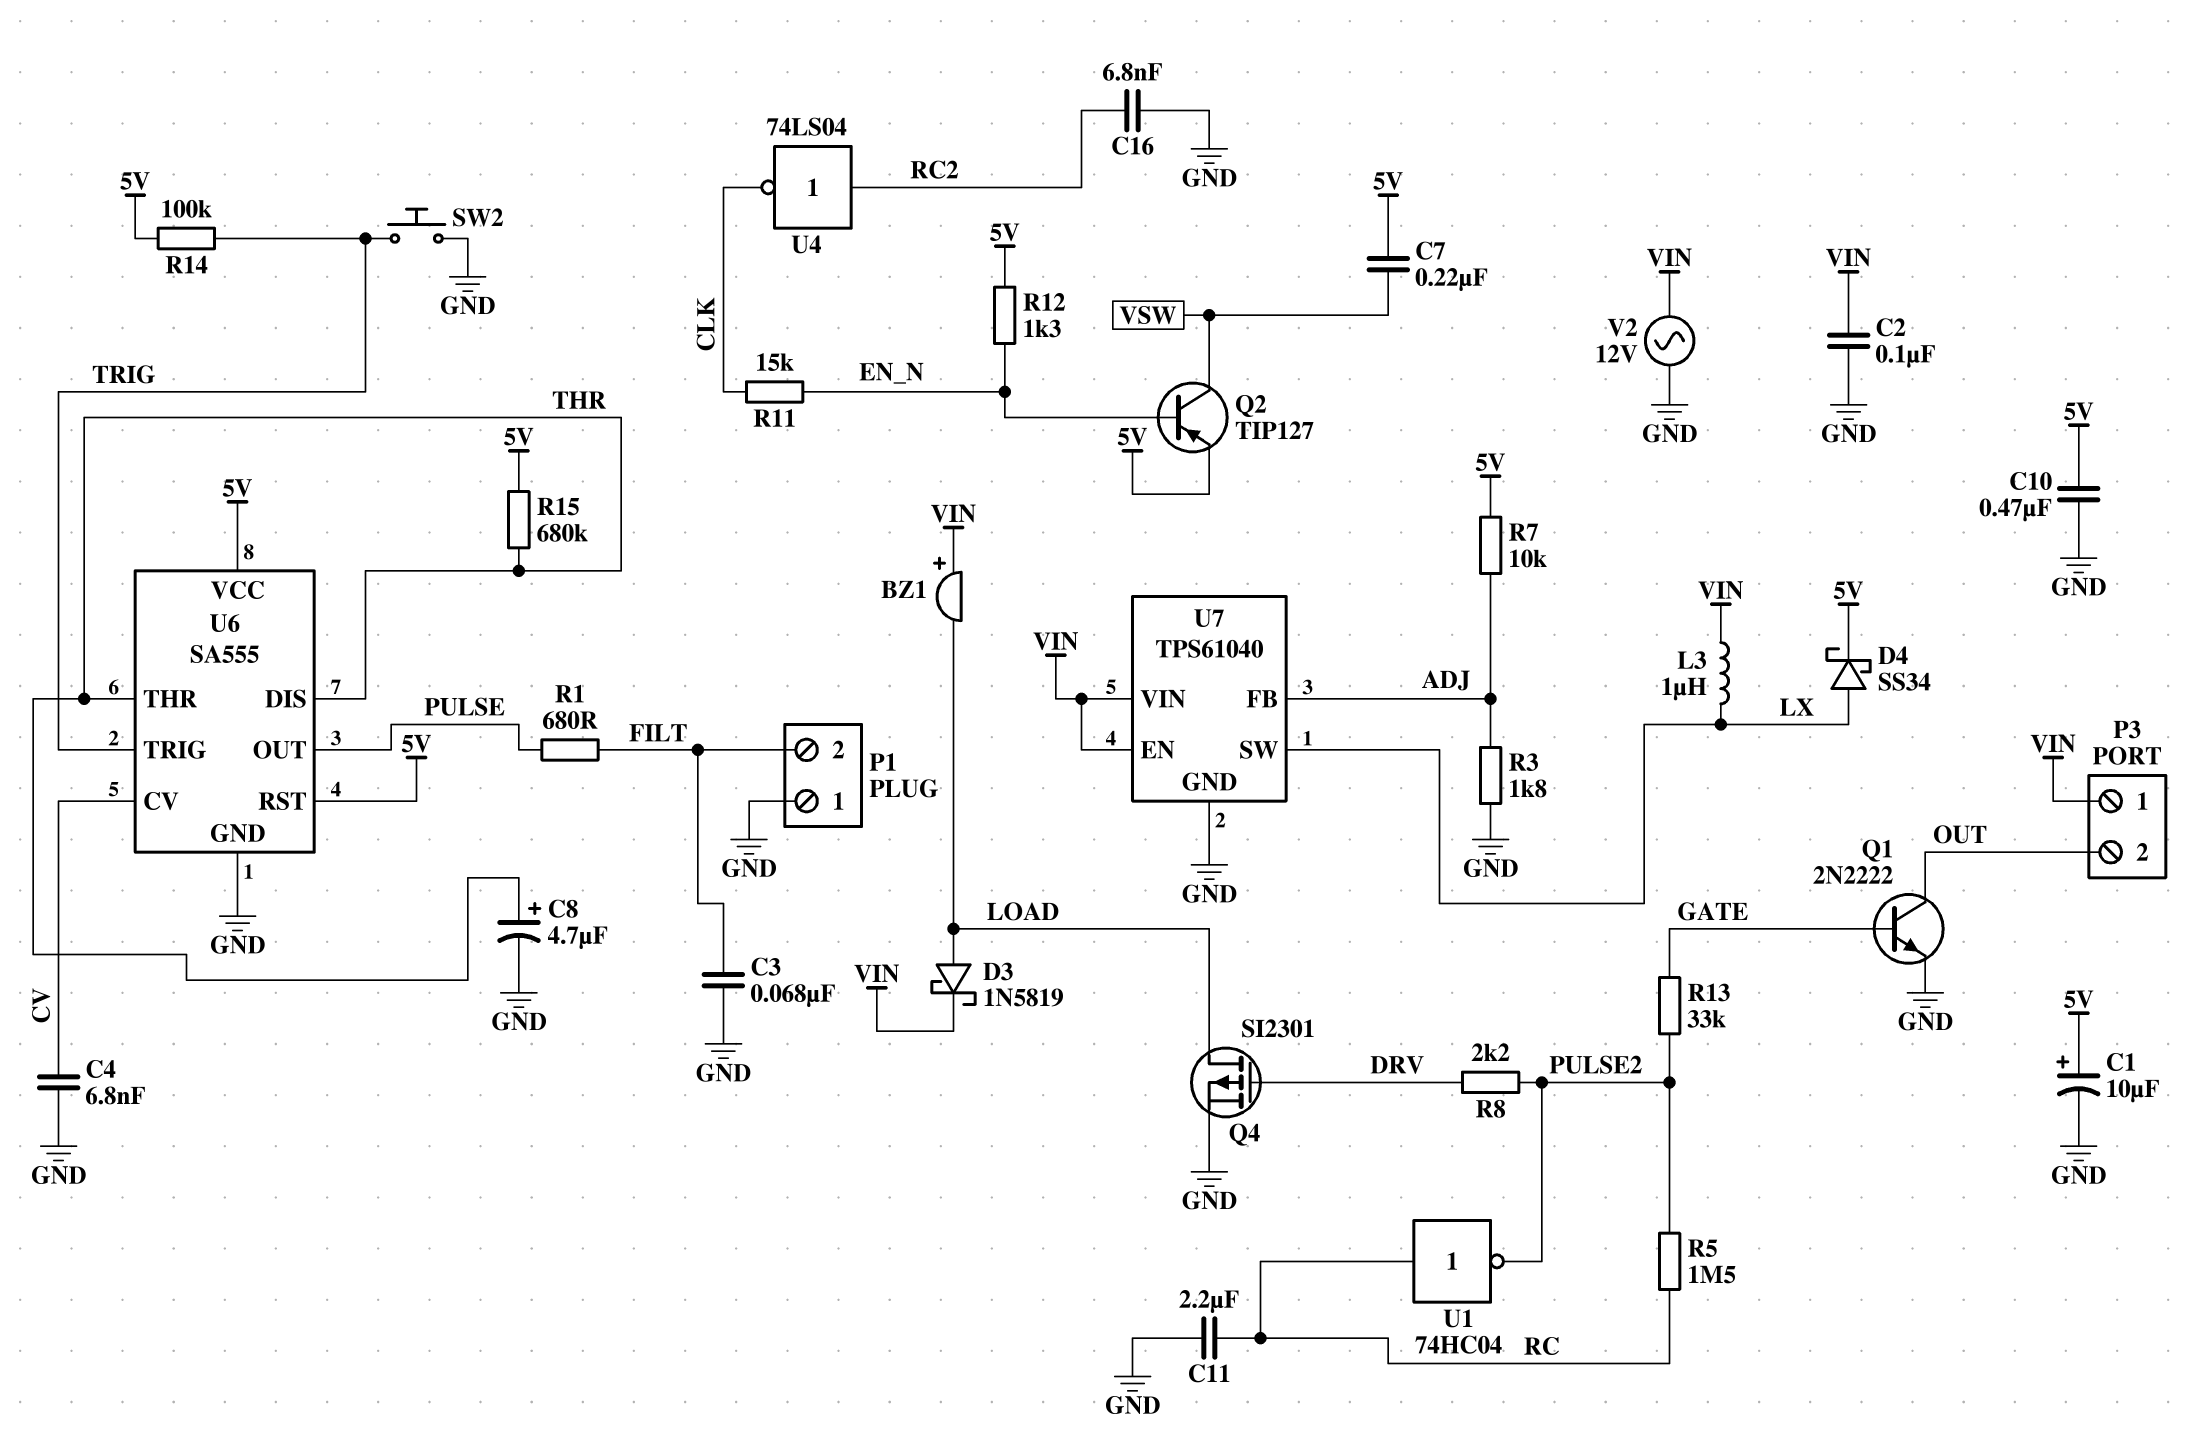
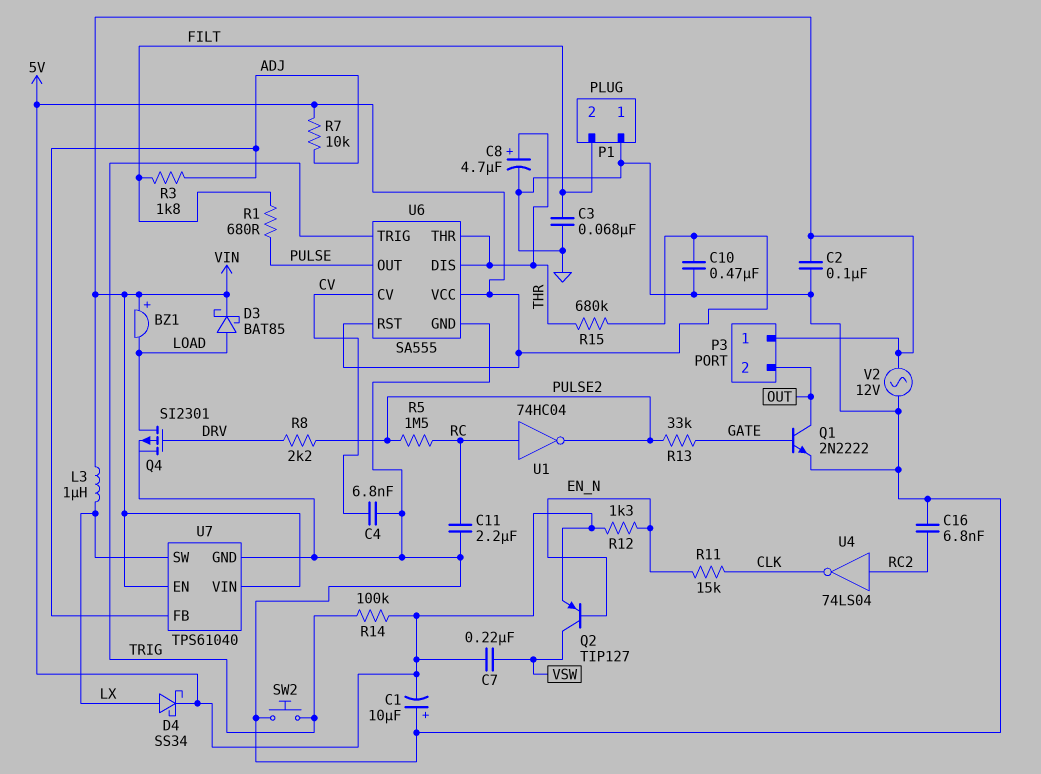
C1: 10uF (plus 5V, minus GND) -> 10uF (plus GND, minus 5V)
D3: schottky 1N5819 (A LOAD, K VIN) -> schottky BAT85 (A LOAD, K VIN)
R3: 1.8k (ADJ, GND) -> 1.8k (ADJ, FILT)

